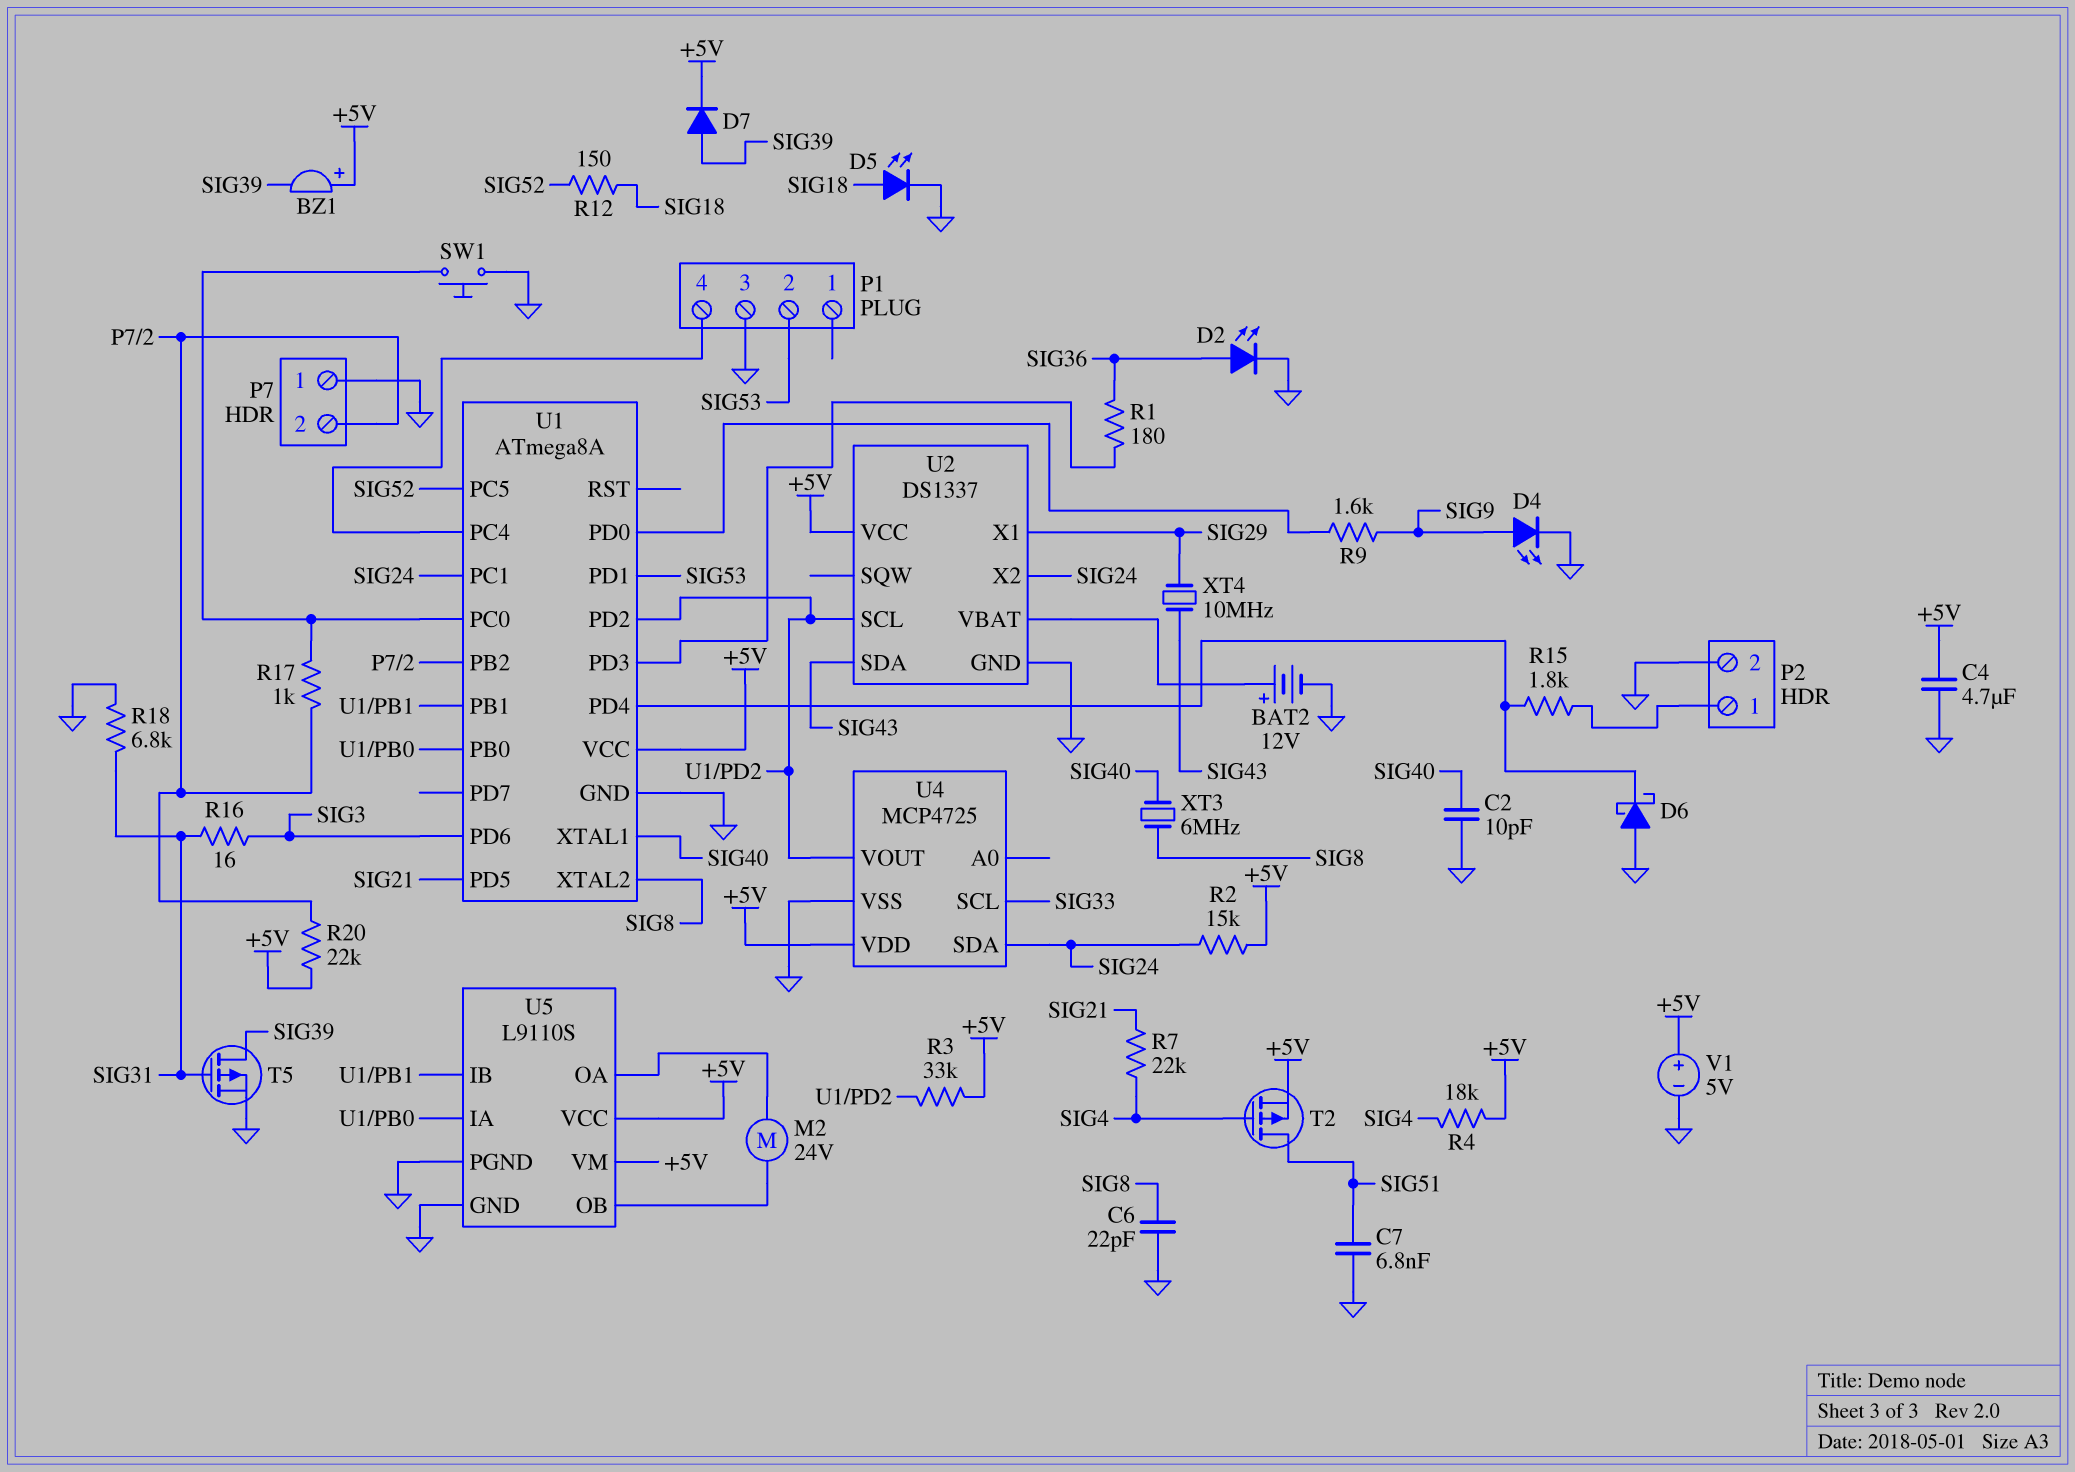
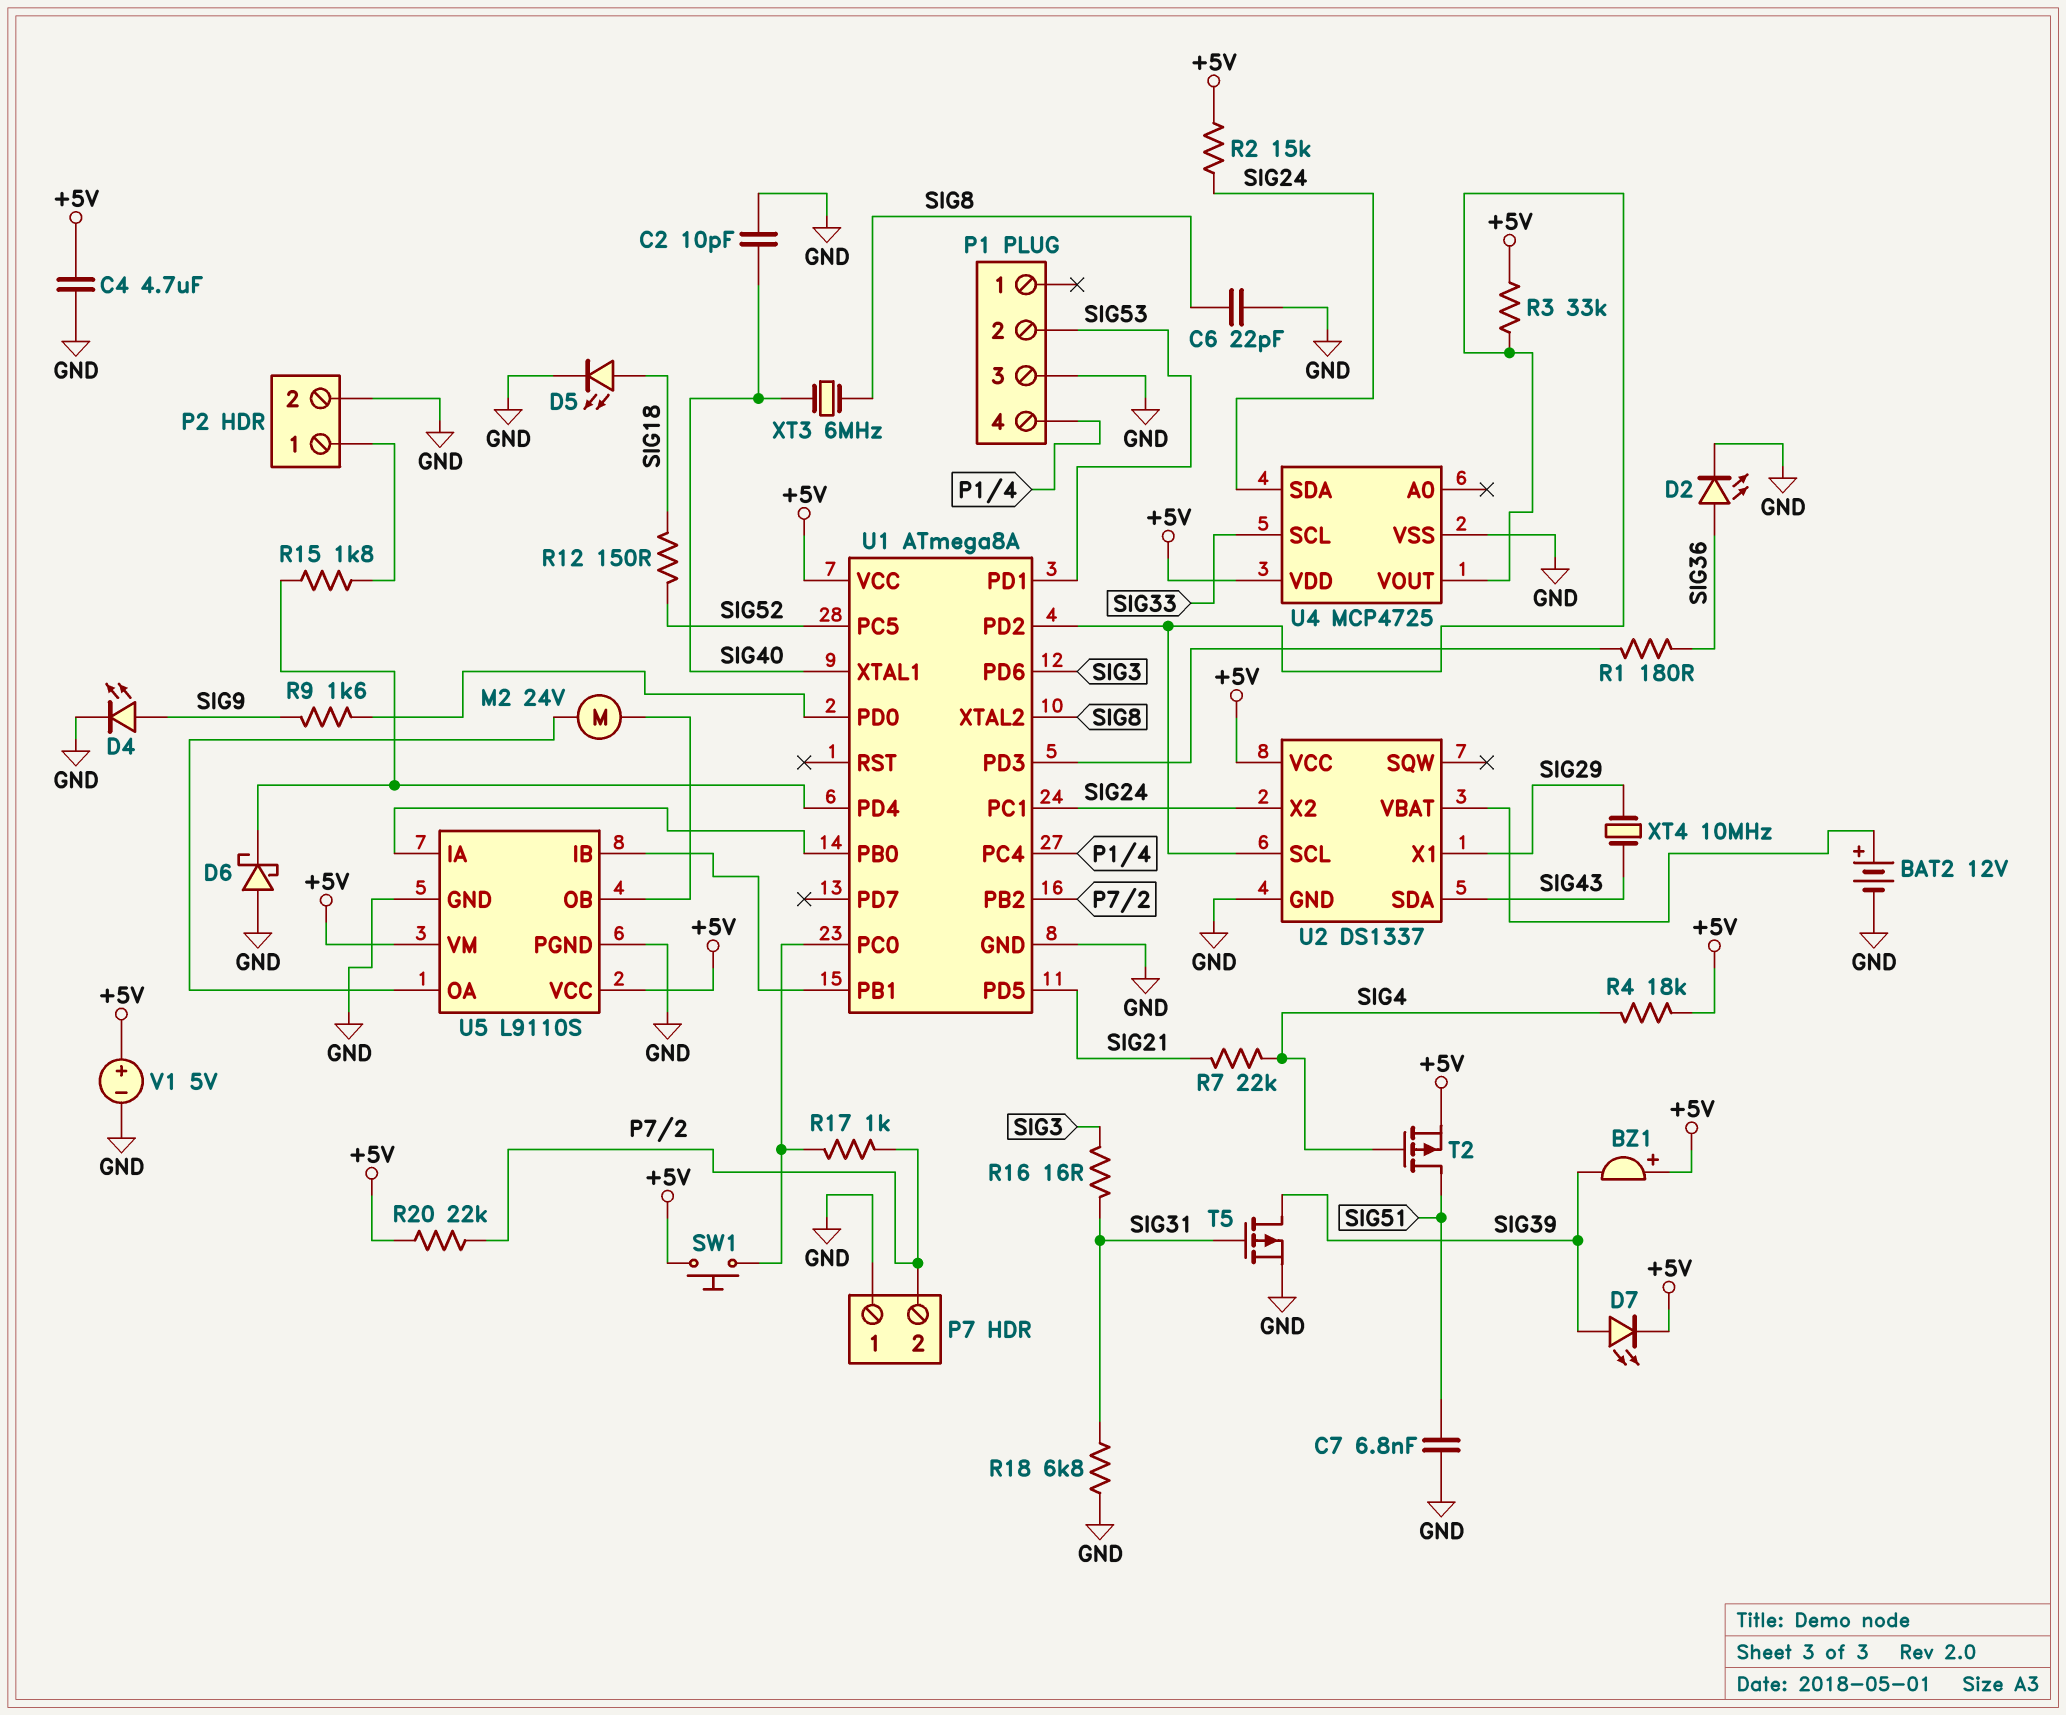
D7: diode (A SIG39, K +5V) -> LED (A SIG39, K +5V)
SW1: button (GND, U1/PC0) -> button (+5V, U1/PC0)

